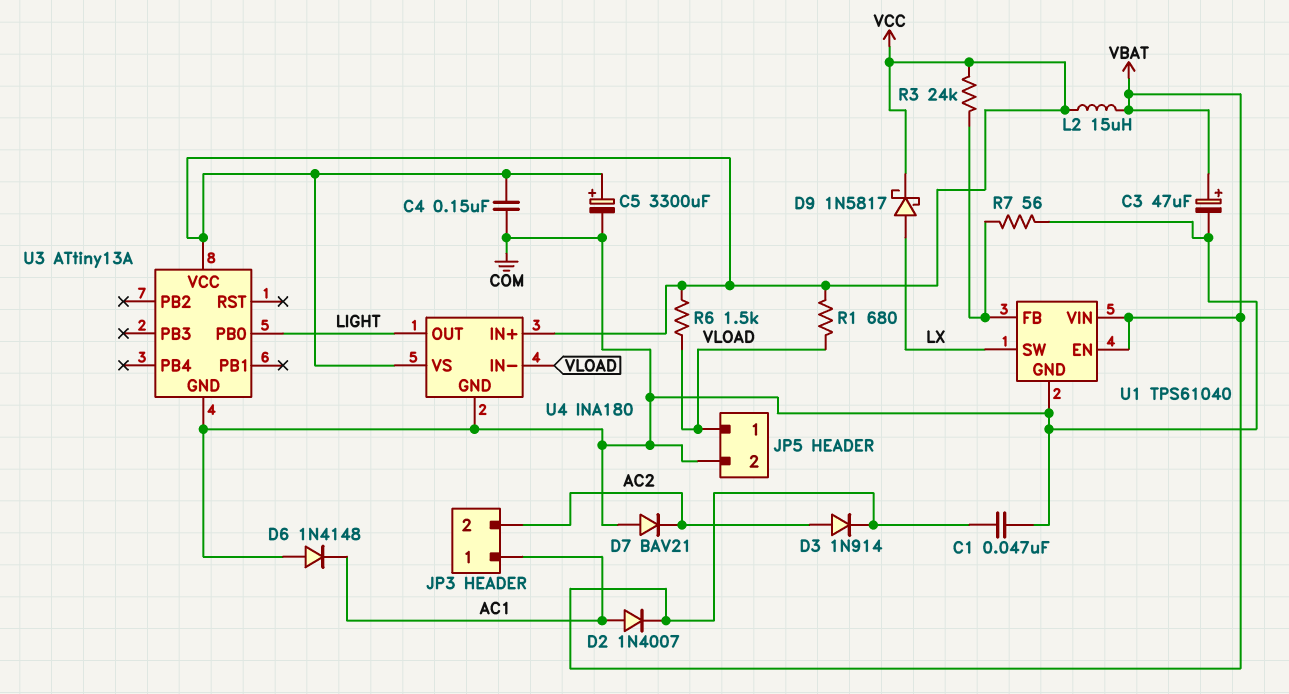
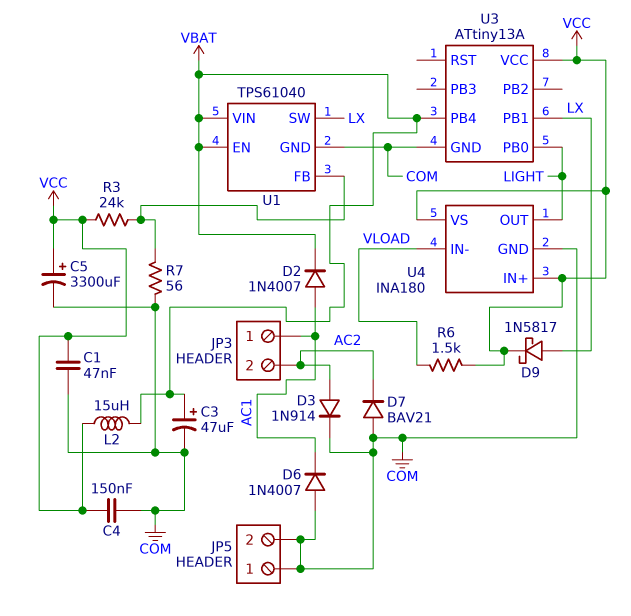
C1: 47nF (COM, VBAT) -> 47nF (COM, VCC)
D3: diode 1N914 (A AC2, K VBAT) -> diode 1N914 (A AC2, K COM)
D6: diode 1N4148 (A COM, K AC1) -> diode 1N4007 (A COM, K AC1)
JP5 pin 1: VLOAD -> COM
R1: 680 (VCC, VLOAD) -> none
U3 pin PB1: none -> LX
U3 pin PB4: none -> VBAT

